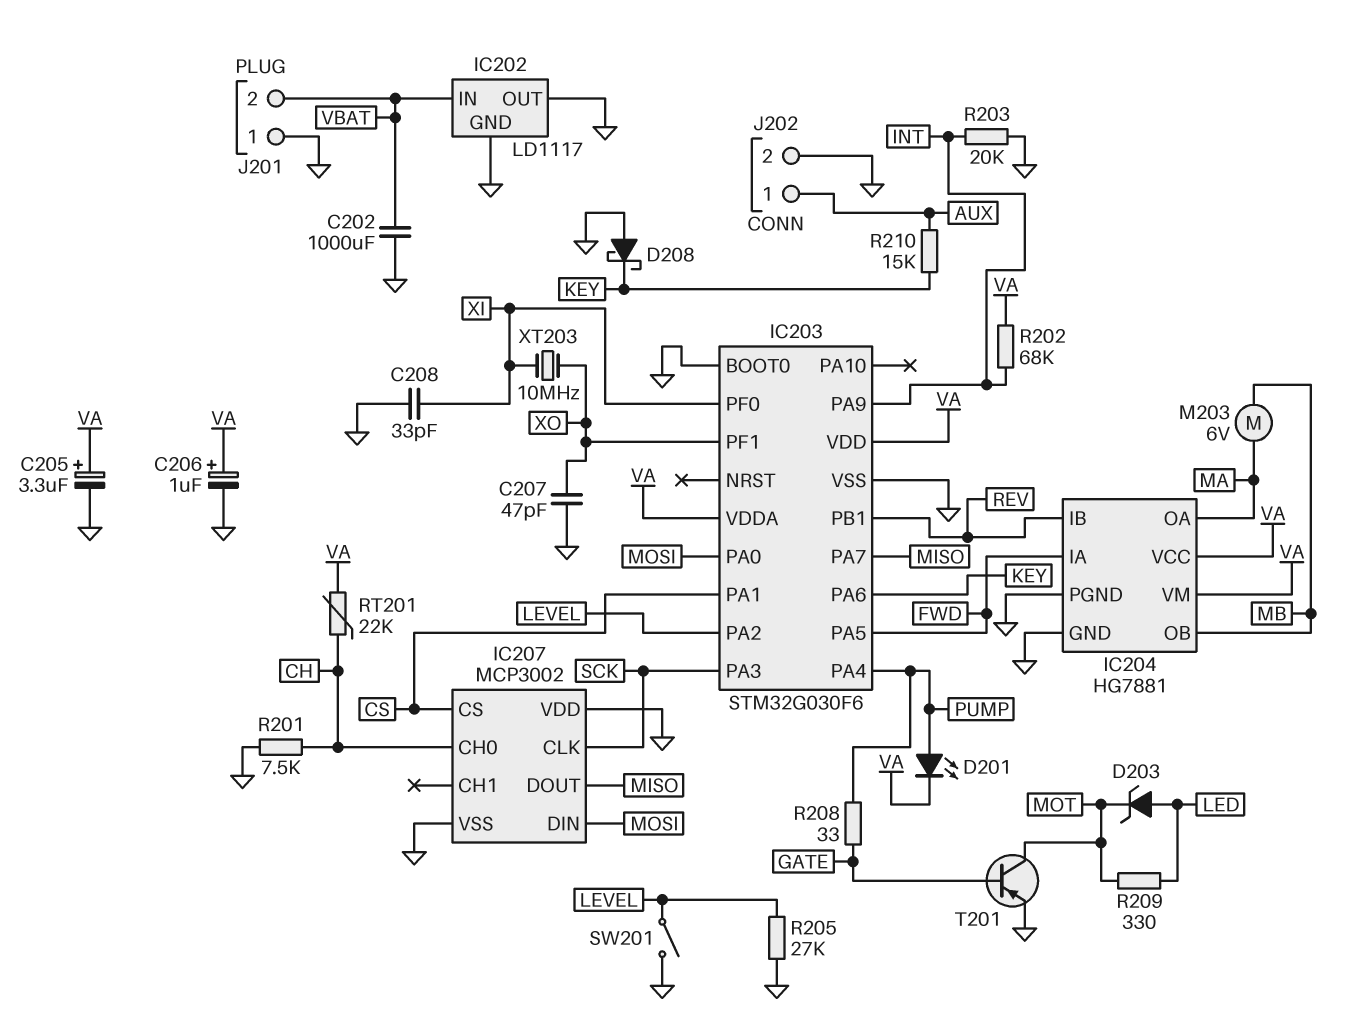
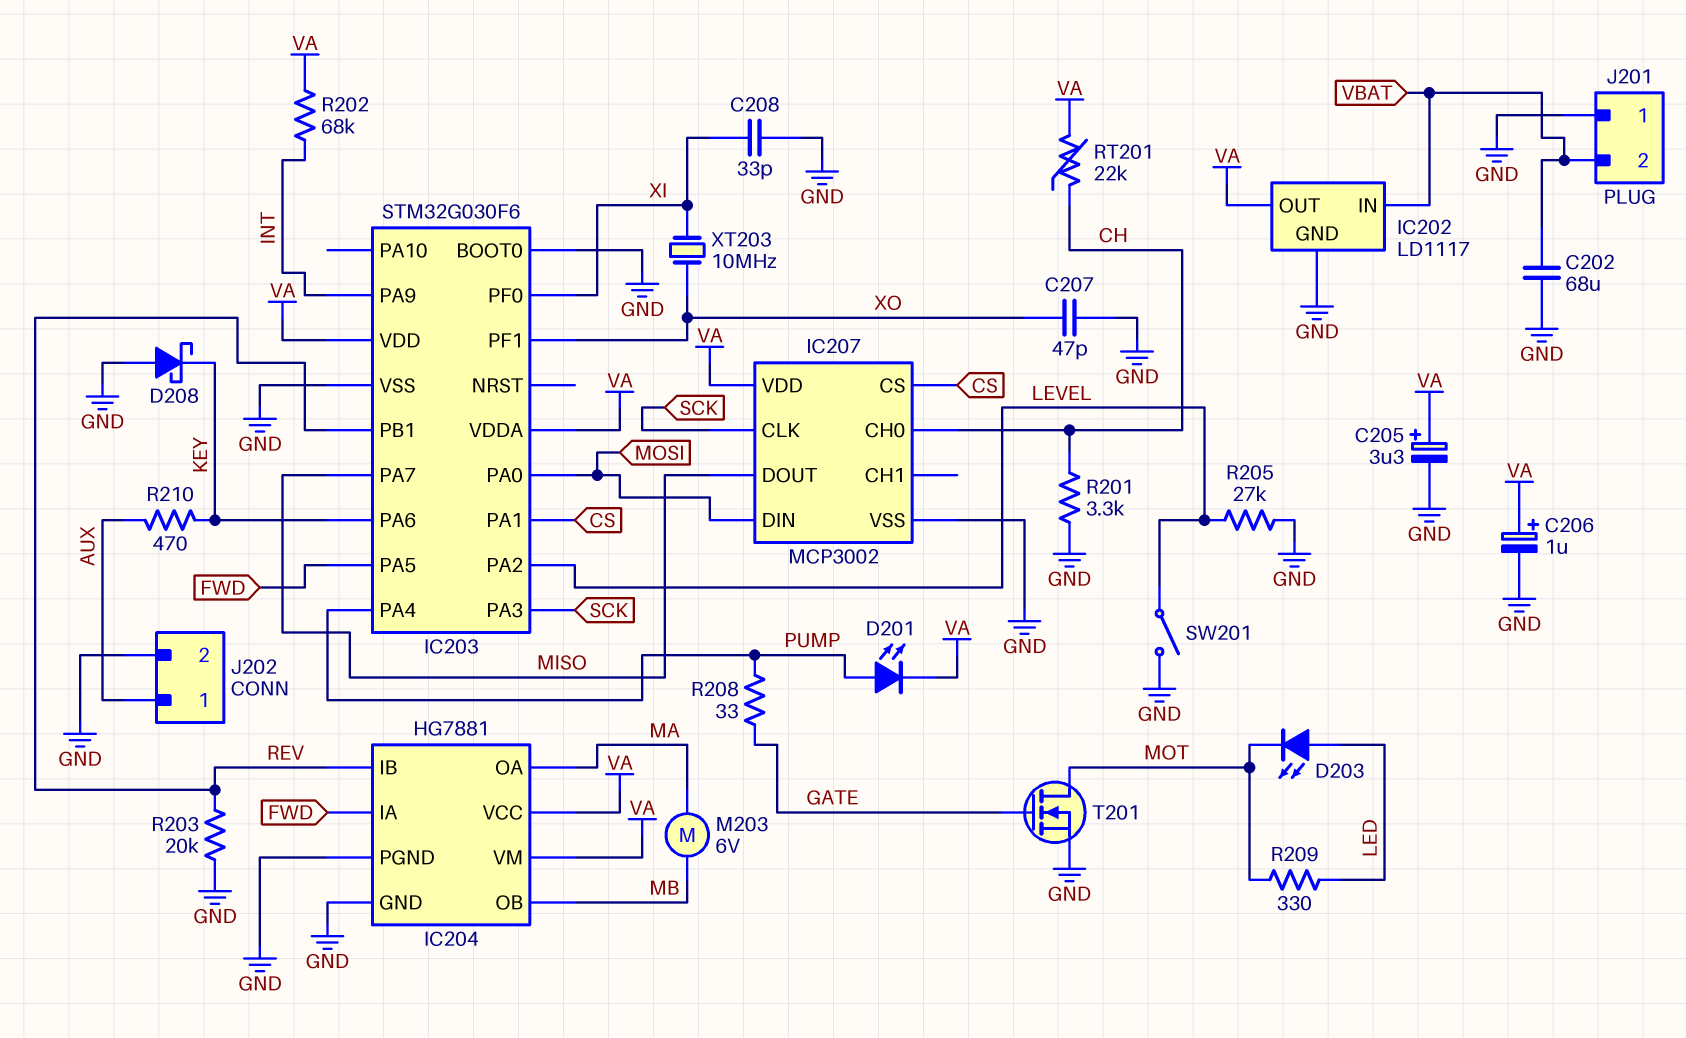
C202: 1000uF (GND, VBAT) -> 68uF (GND, VBAT)
D203: zener (A LED, K MOT) -> LED (A LED, K MOT)
IC202 pin OUT: GND -> VA
IC207 pin VDD: GND -> VA
R201: 7.5k (CH, GND) -> 3.3k (CH, GND)
R203: 20k (GND, INT) -> 20k (GND, REV)
R210: 15k (AUX, KEY) -> 470 (AUX, KEY)
T201: PNP (B GATE, C MOT, E GND) -> NMOS (G GATE, D MOT, S GND)

